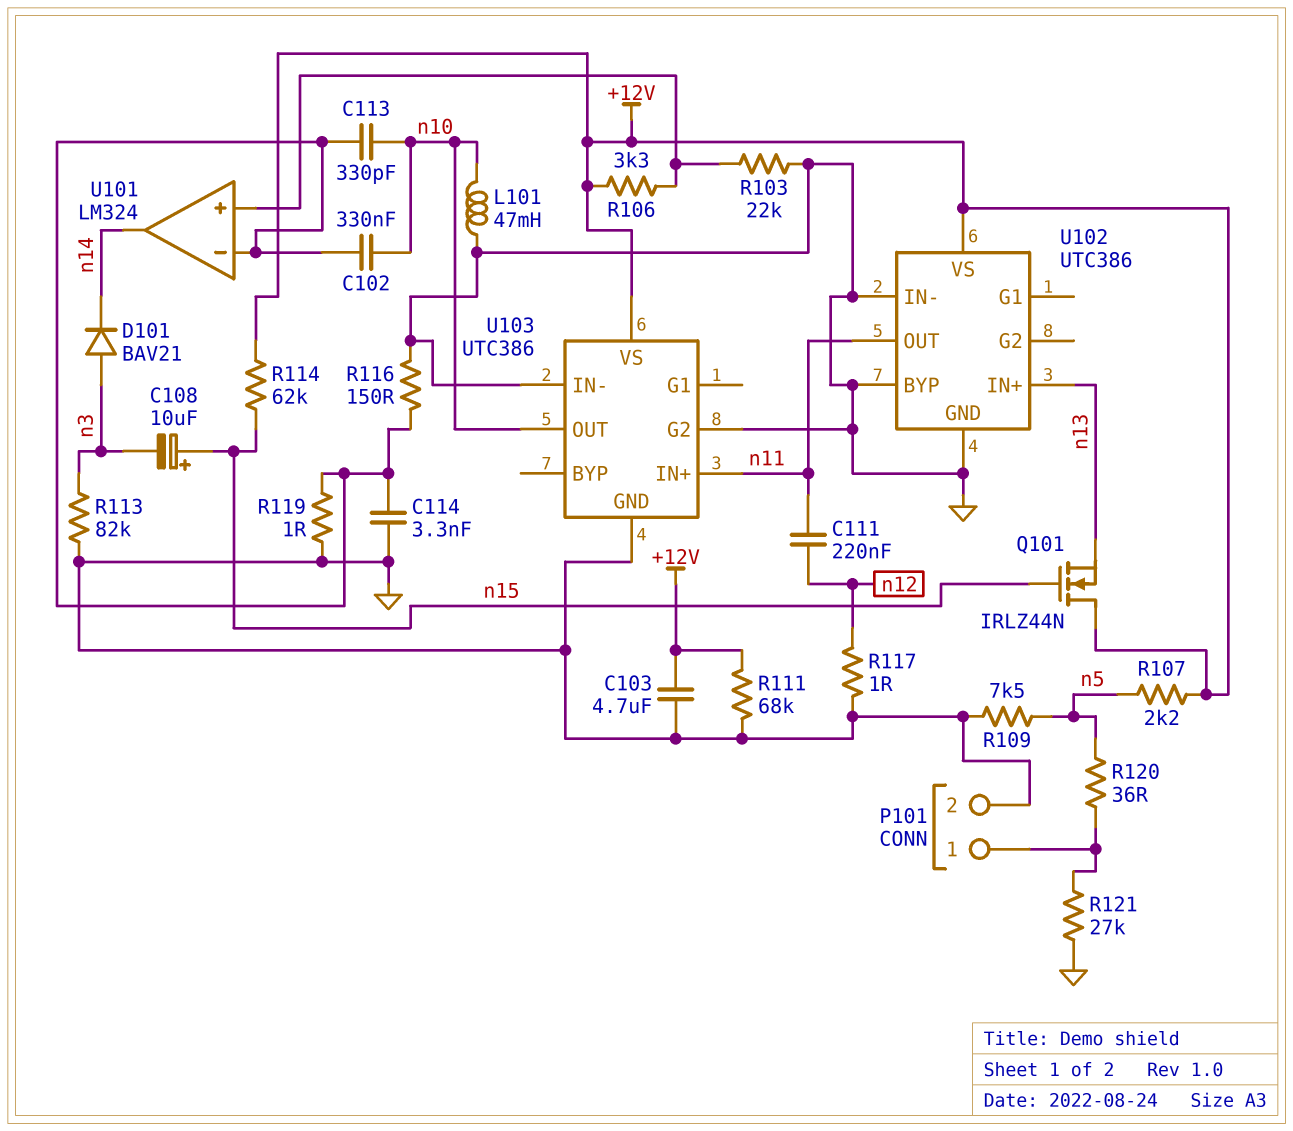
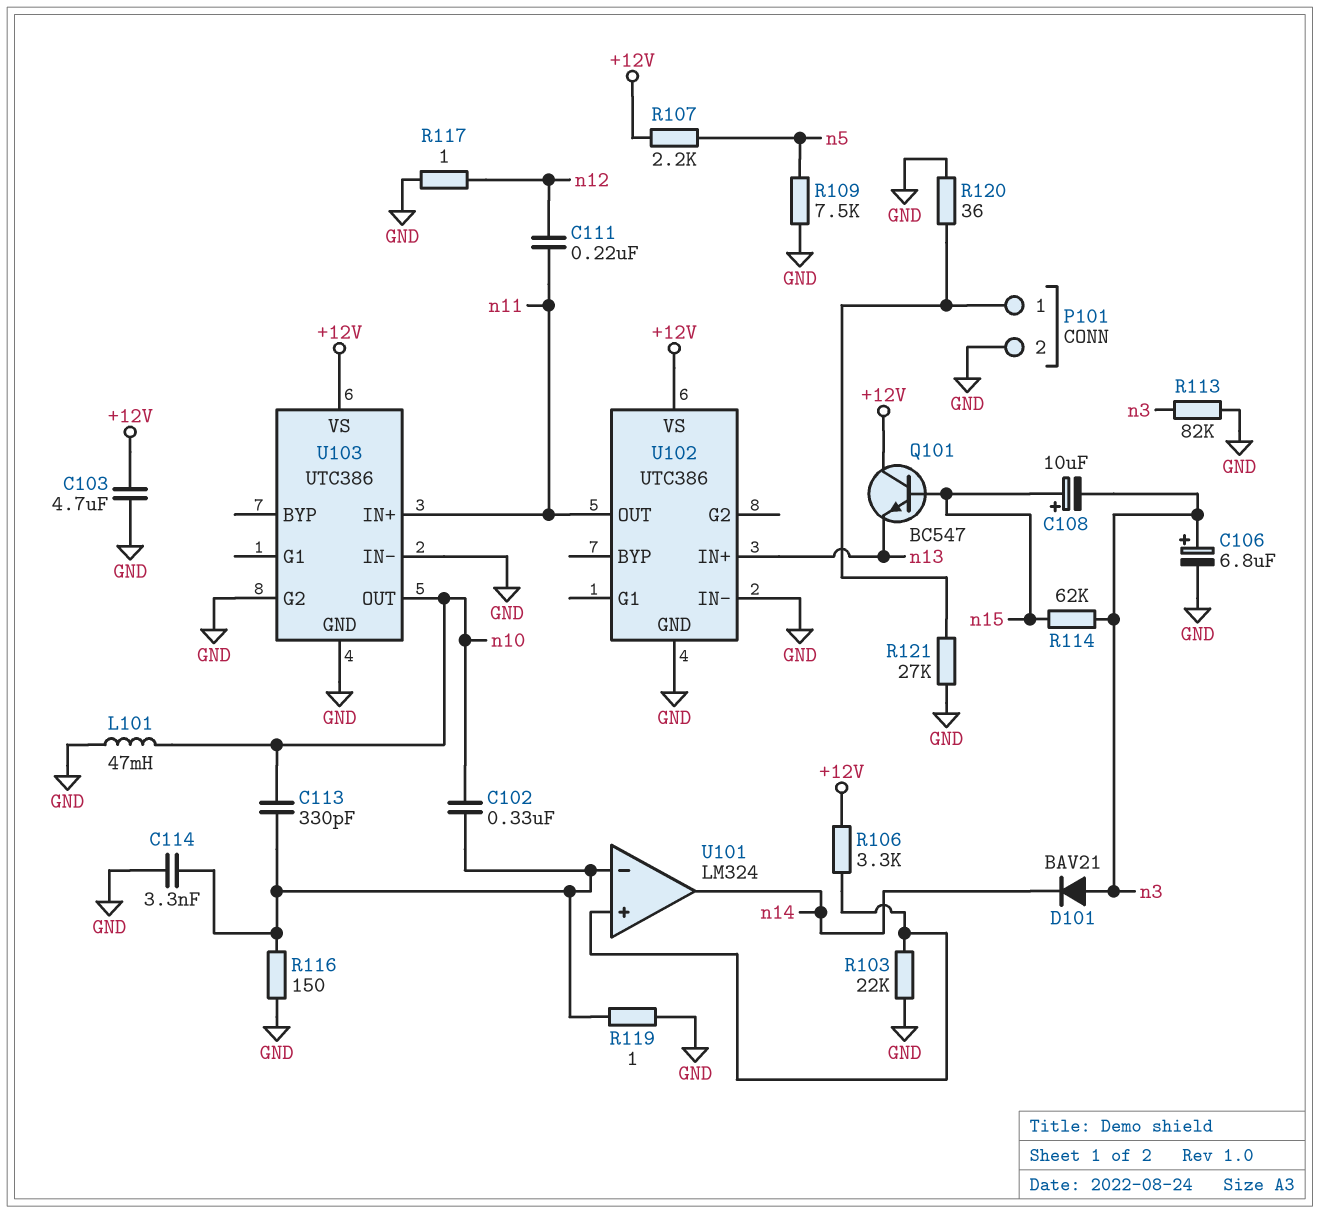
C106: none -> 6.8uF (plus n3, minus GND)
Q101: NMOS IRLZ44N (G n15, D +12V, S n13) -> NPN BC547 (B n15, C +12V, E n13)
R111: 68k (+12V, GND) -> none
R114: 62k (+12V, n15) -> 62k (n3, n15)
R120: 36 (P101/1, n5) -> 36 (GND, P101/1)
U102 pin BYP: GND -> none

